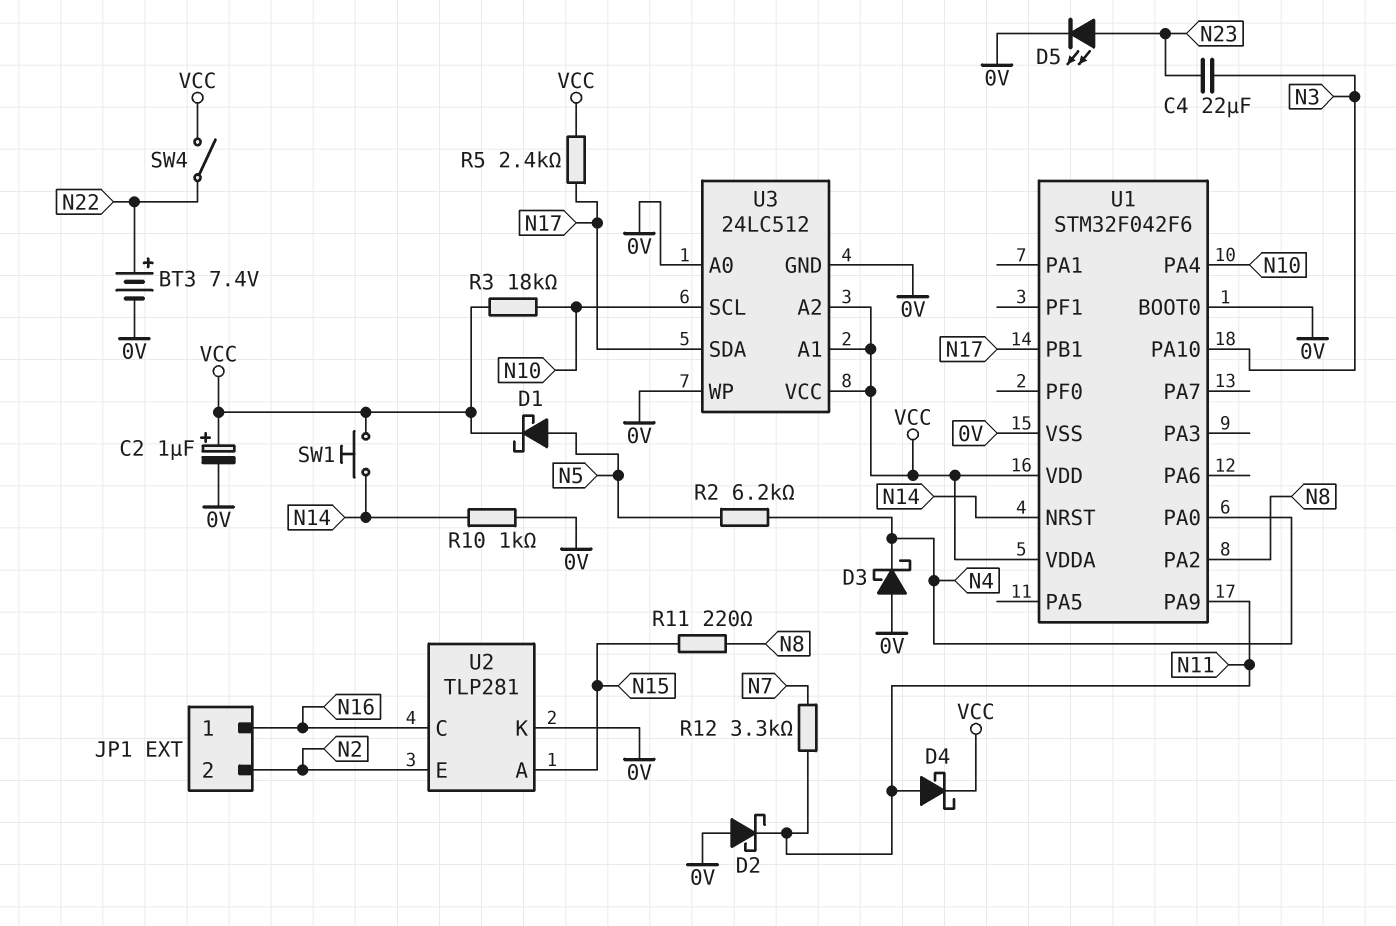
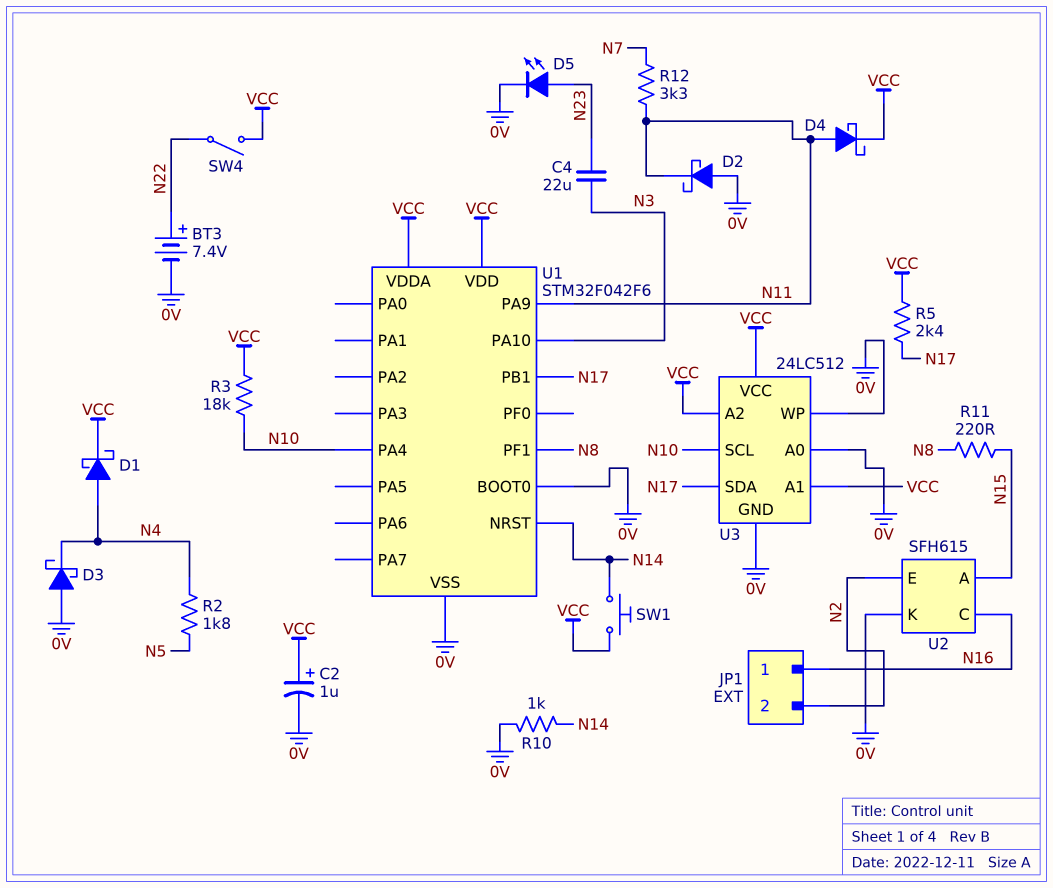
D1: schottky (A N5, K VCC) -> schottky (A N4, K VCC)
R2: 6.2k (N4, N5) -> 1.8k (N4, N5)
U1 pin PA0: N4 -> none
U1 pin PA2: N8 -> none
U1 pin PF1: none -> N8
U2: TLP281 -> SFH615

